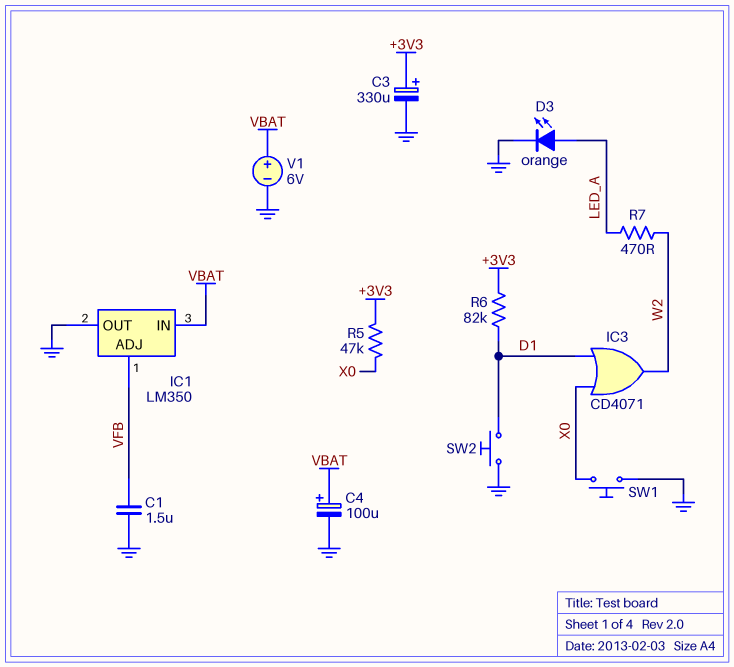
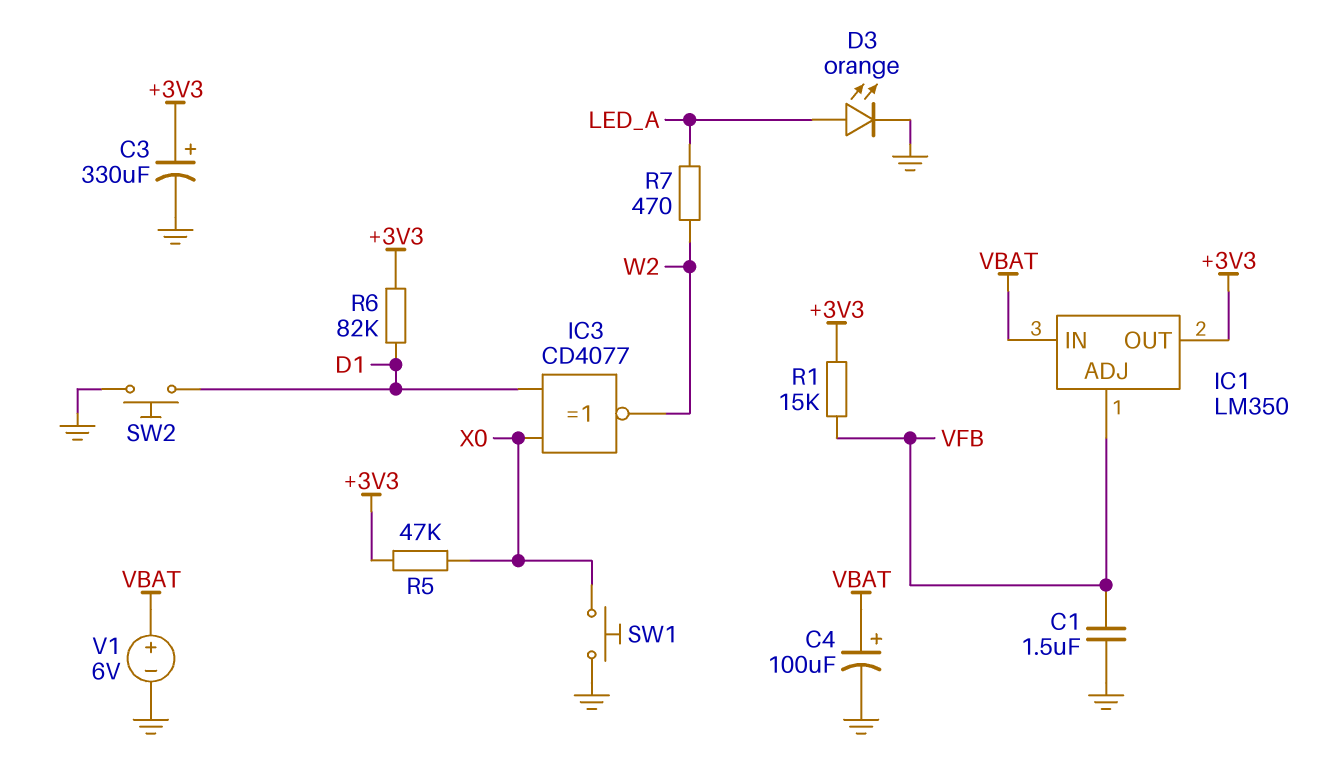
IC1 pin OUT: GND -> +3V3
IC3: OR CD4071 (in D1, in X0, out W2) -> XNOR CD4077 (in D1, in X0, out W2)
R1: none -> 15k (+3V3, VFB)

